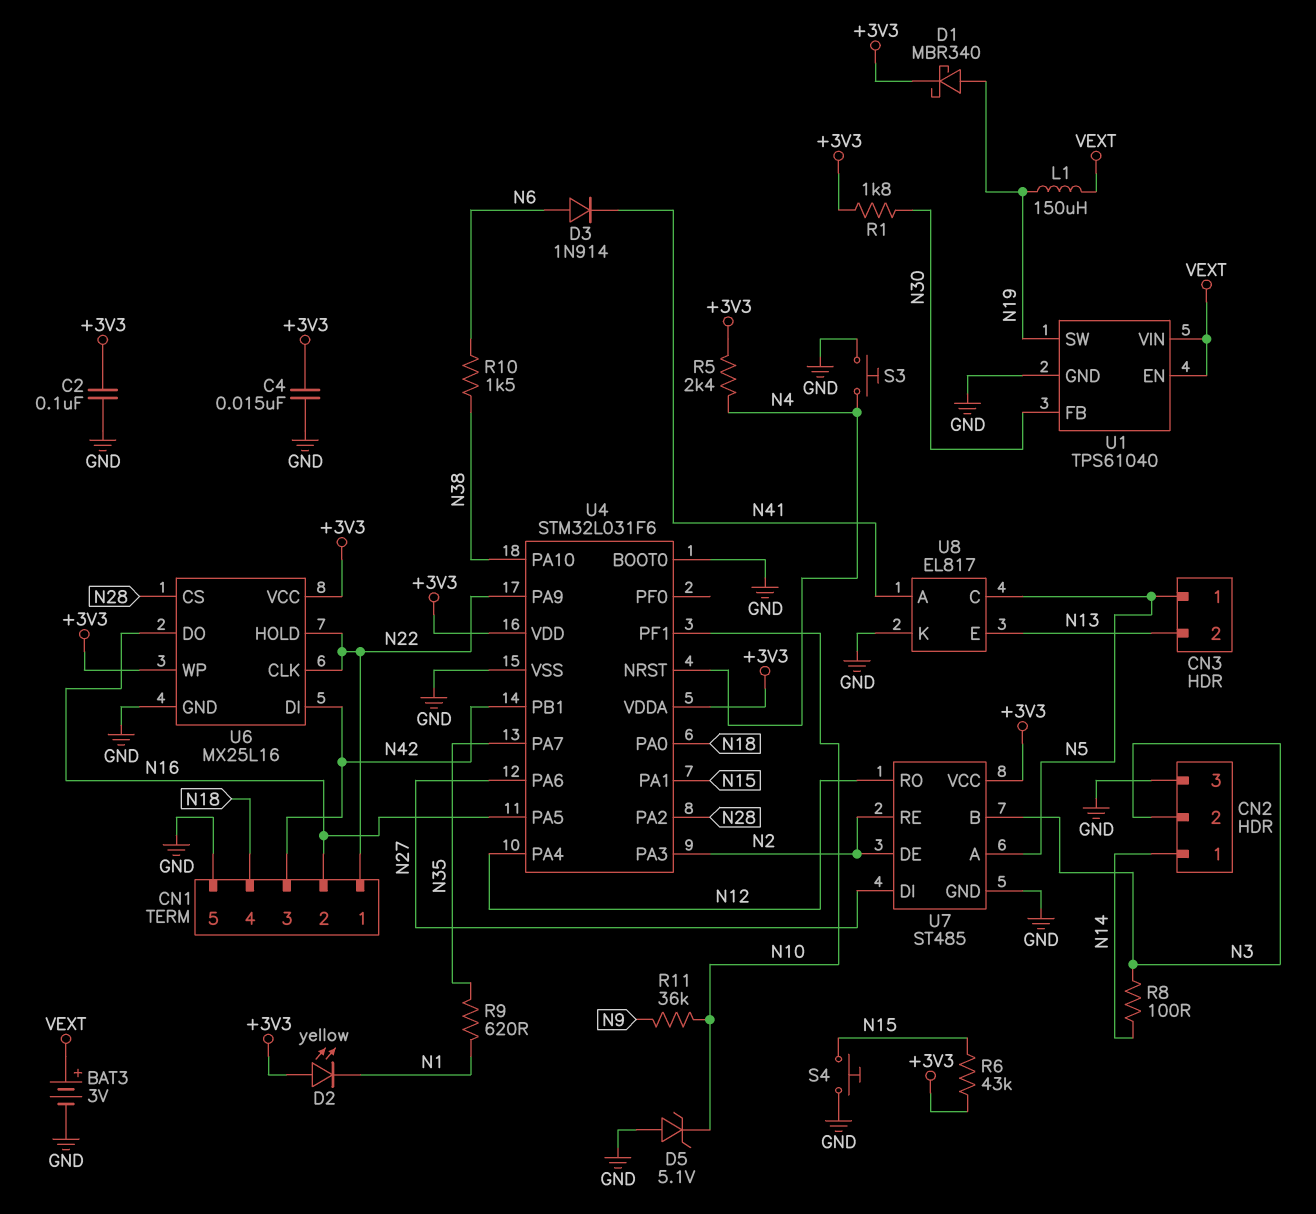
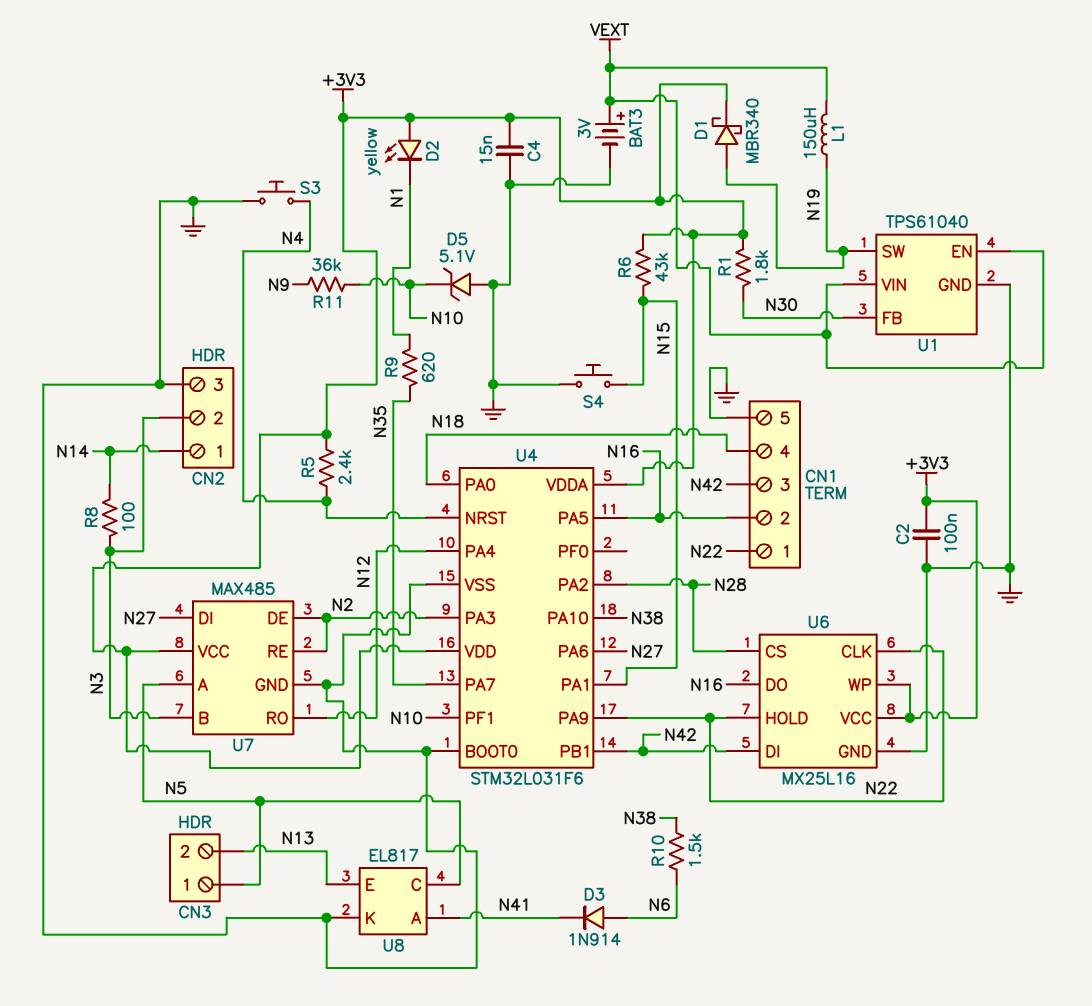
U7: ST485 -> MAX485

